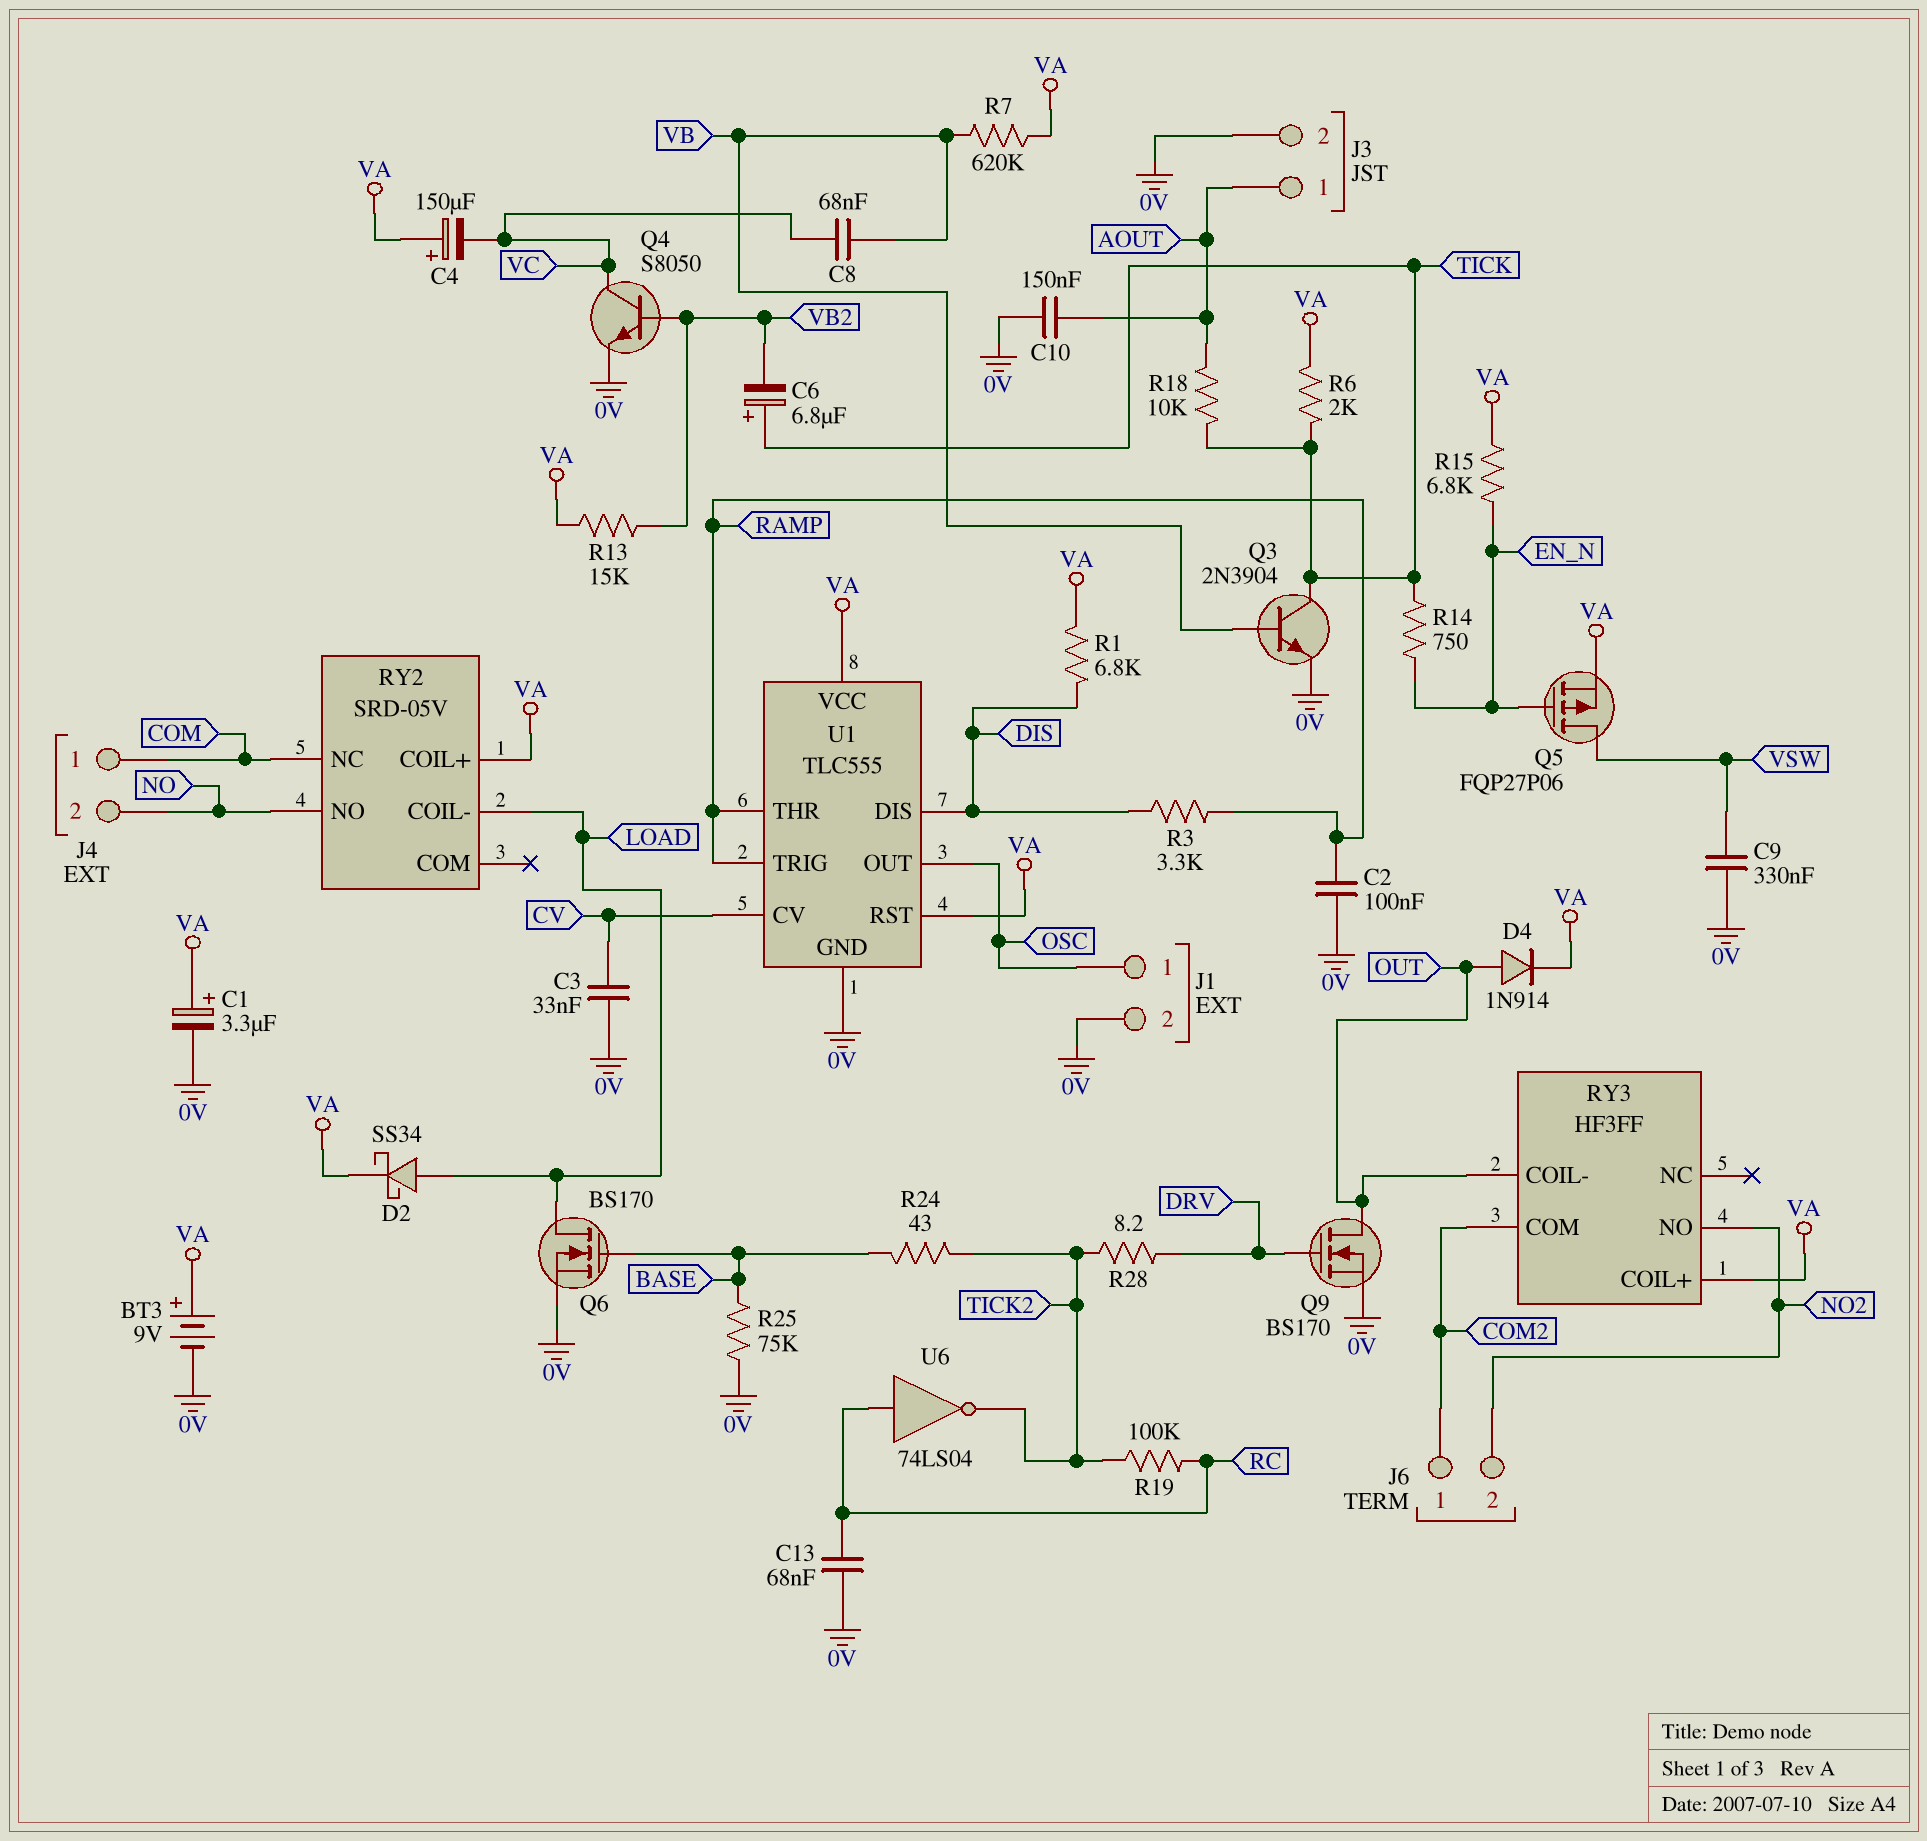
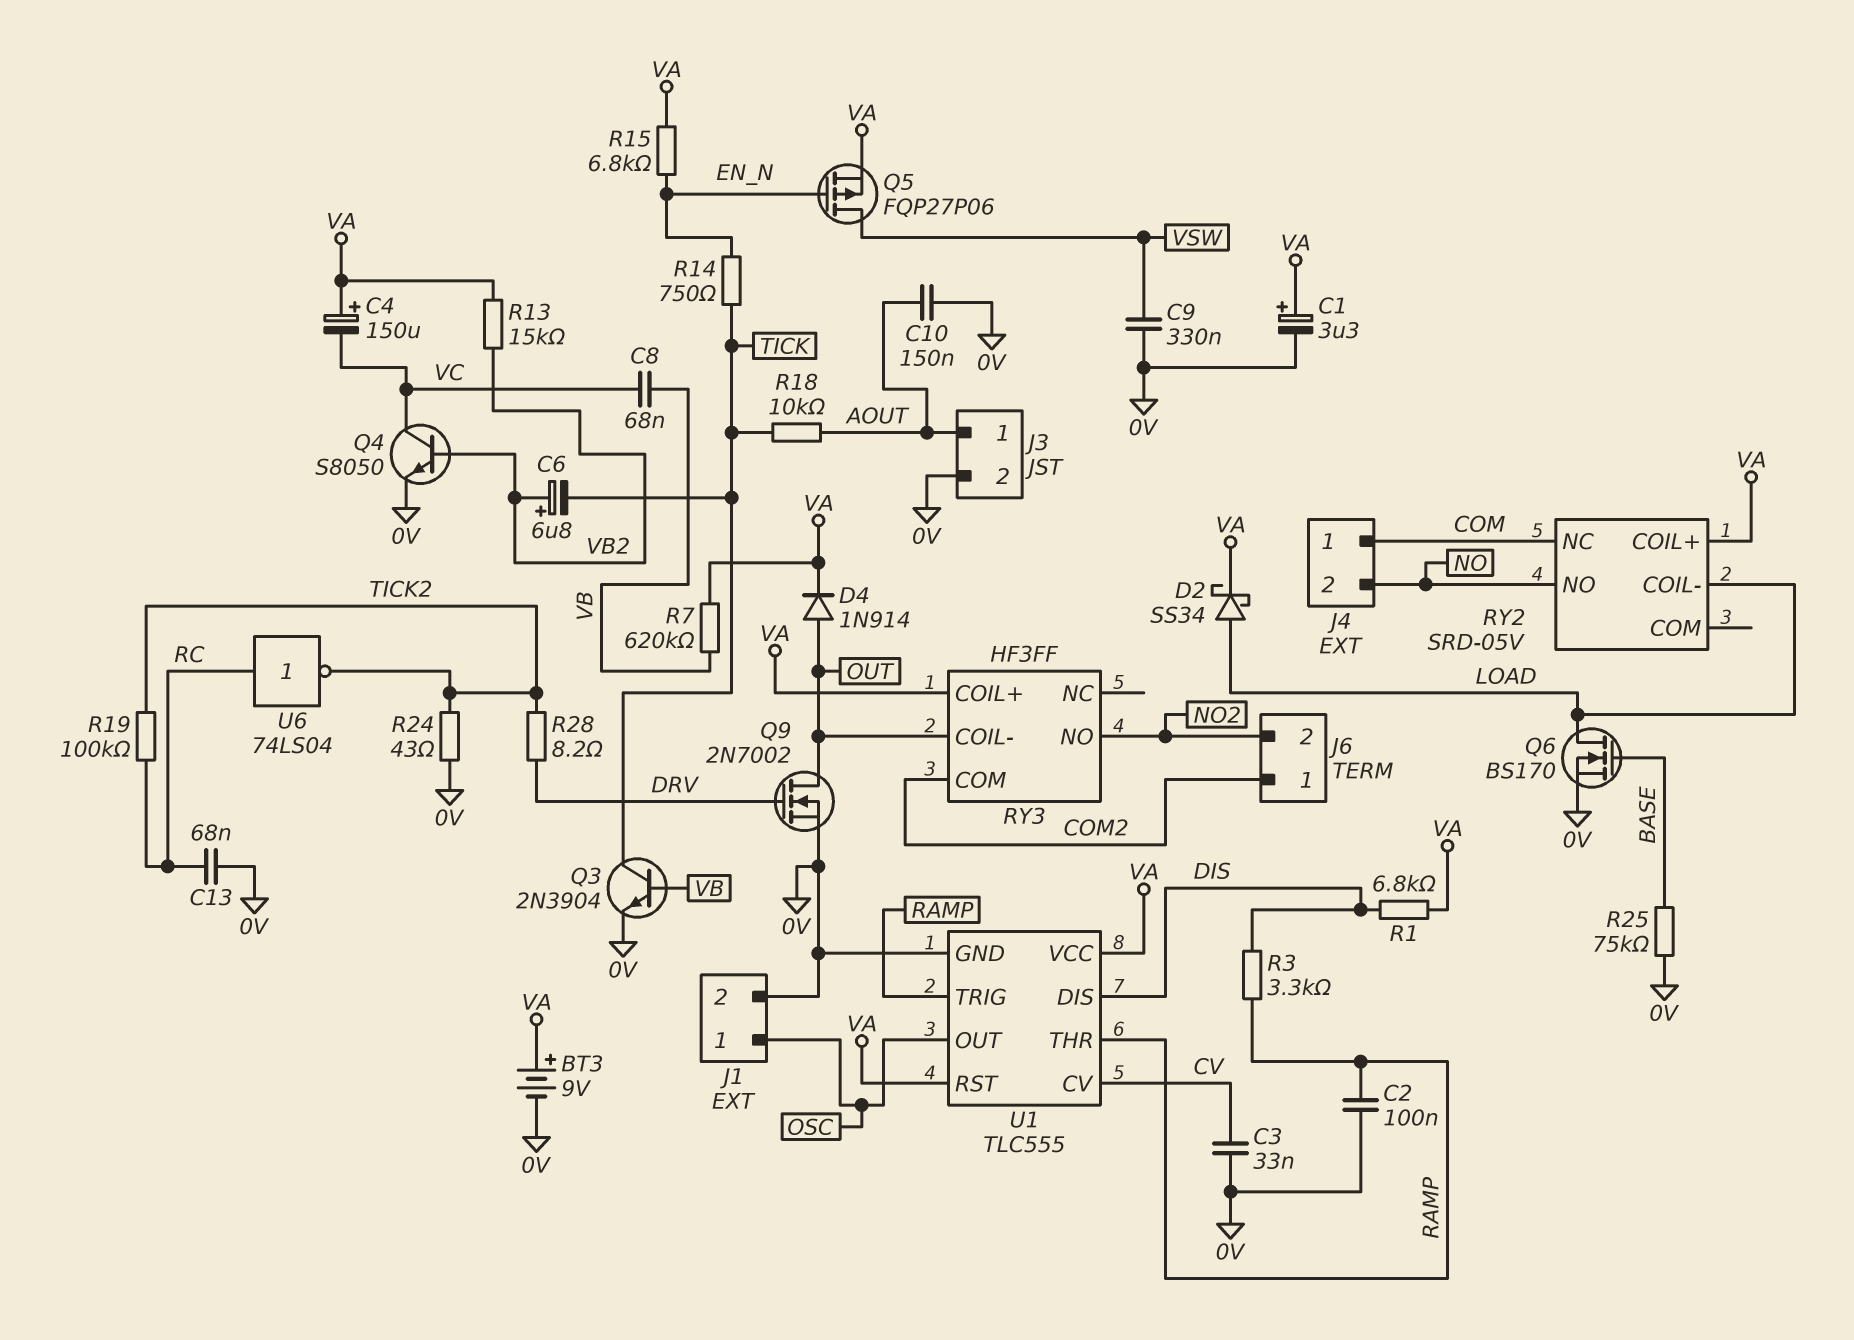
C6: 6.8uF (plus TICK, minus VB2) -> 6.8uF (plus VB2, minus TICK)
Q9: NMOS BS170 (G DRV, D OUT, S 0V) -> NMOS 2N7002 (G DRV, D OUT, S 0V)
R6: 2k (TICK, VA) -> none
R24: 43 (BASE, TICK2) -> 43 (0V, TICK2)

